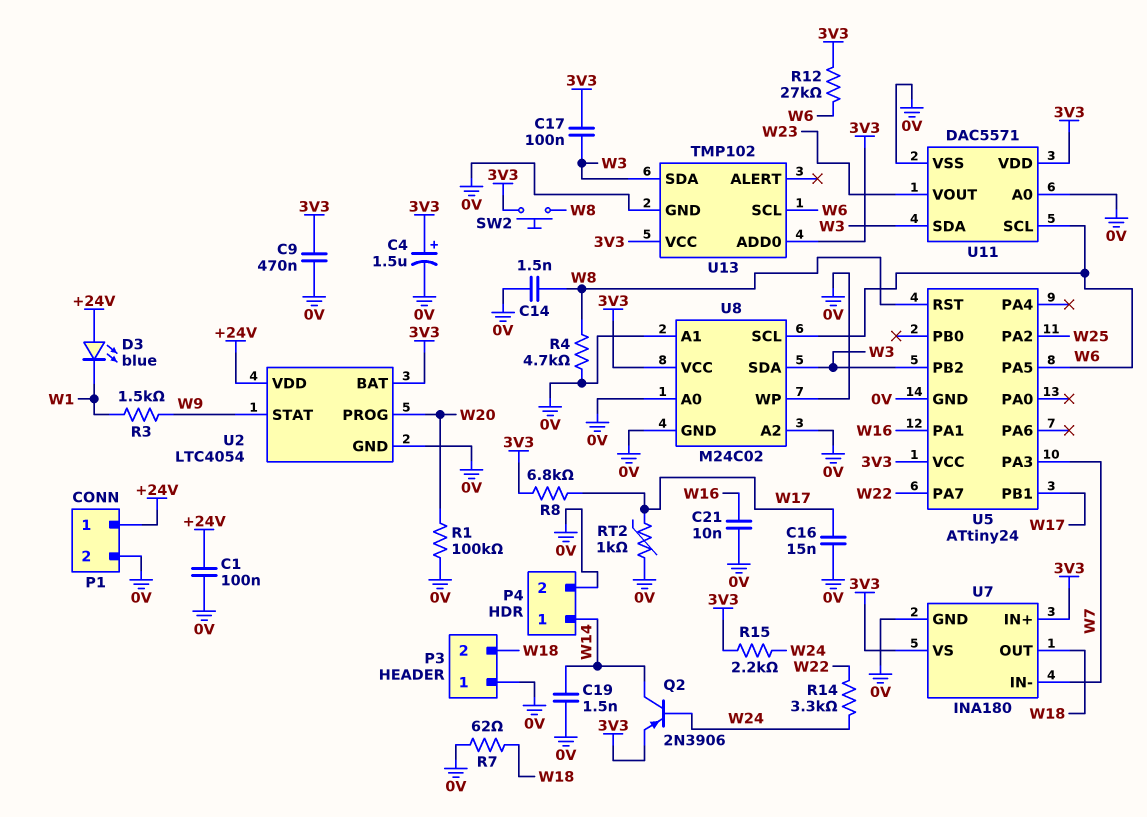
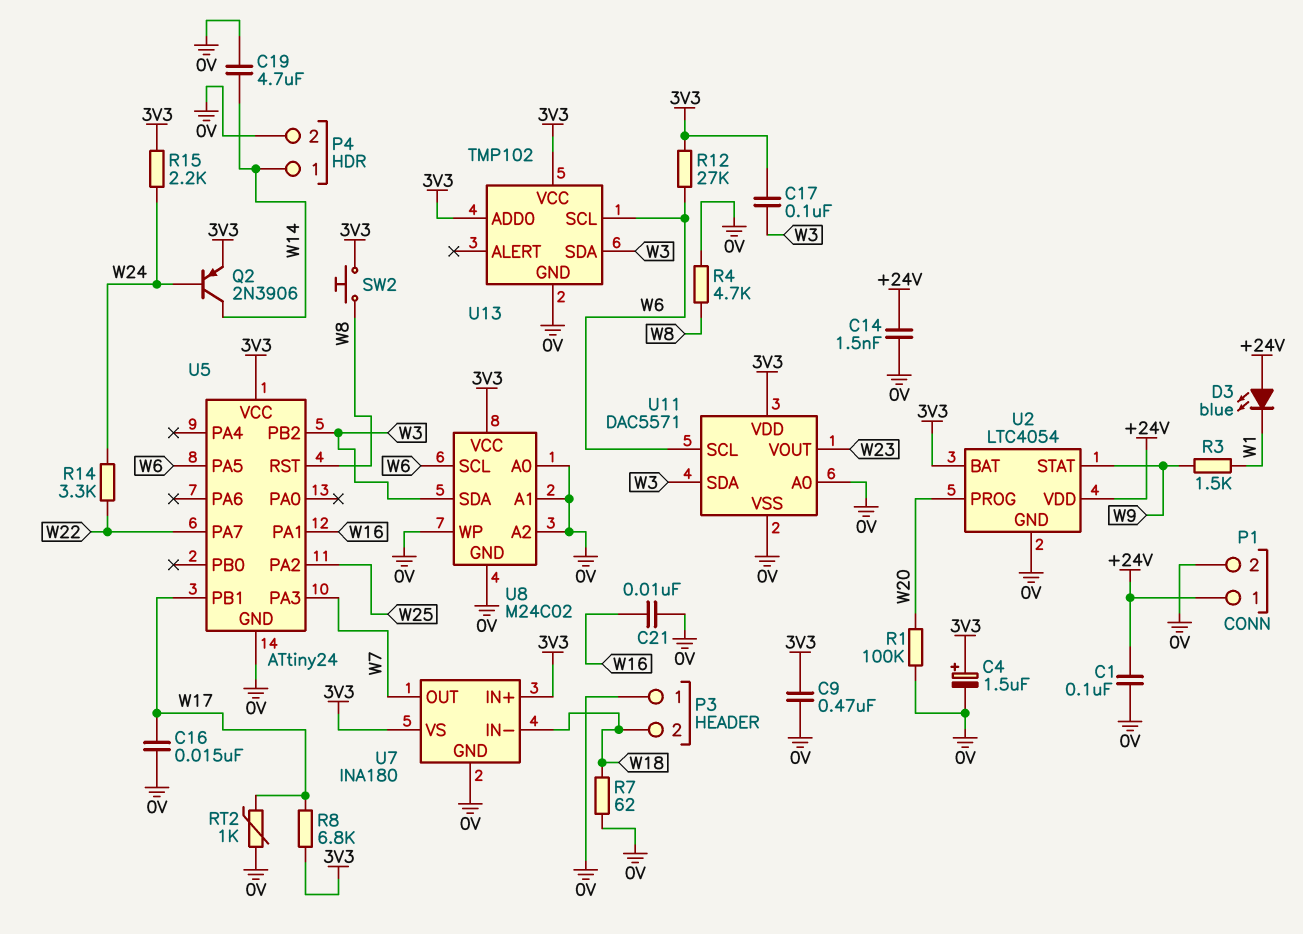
C14: 1.5nF (0V, W8) -> 1.5nF (+24V, 0V)
C19: 1.5nF (0V, W14) -> 4.7uF (0V, W14)
U7 pin IN-: W7 -> W18
U7 pin OUT: W18 -> W7

